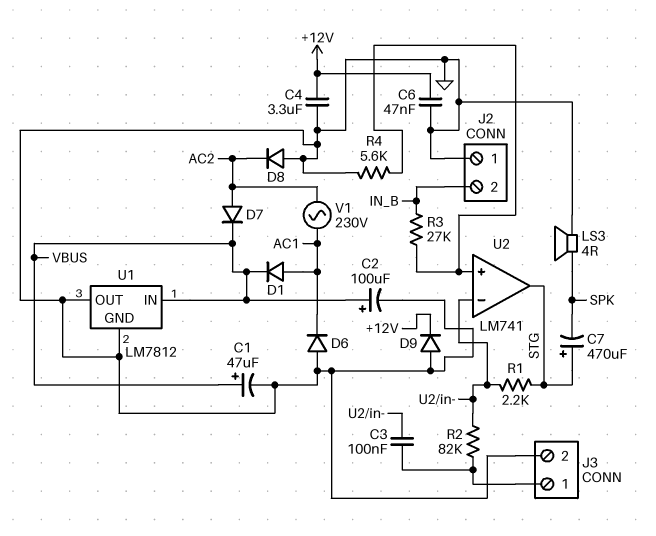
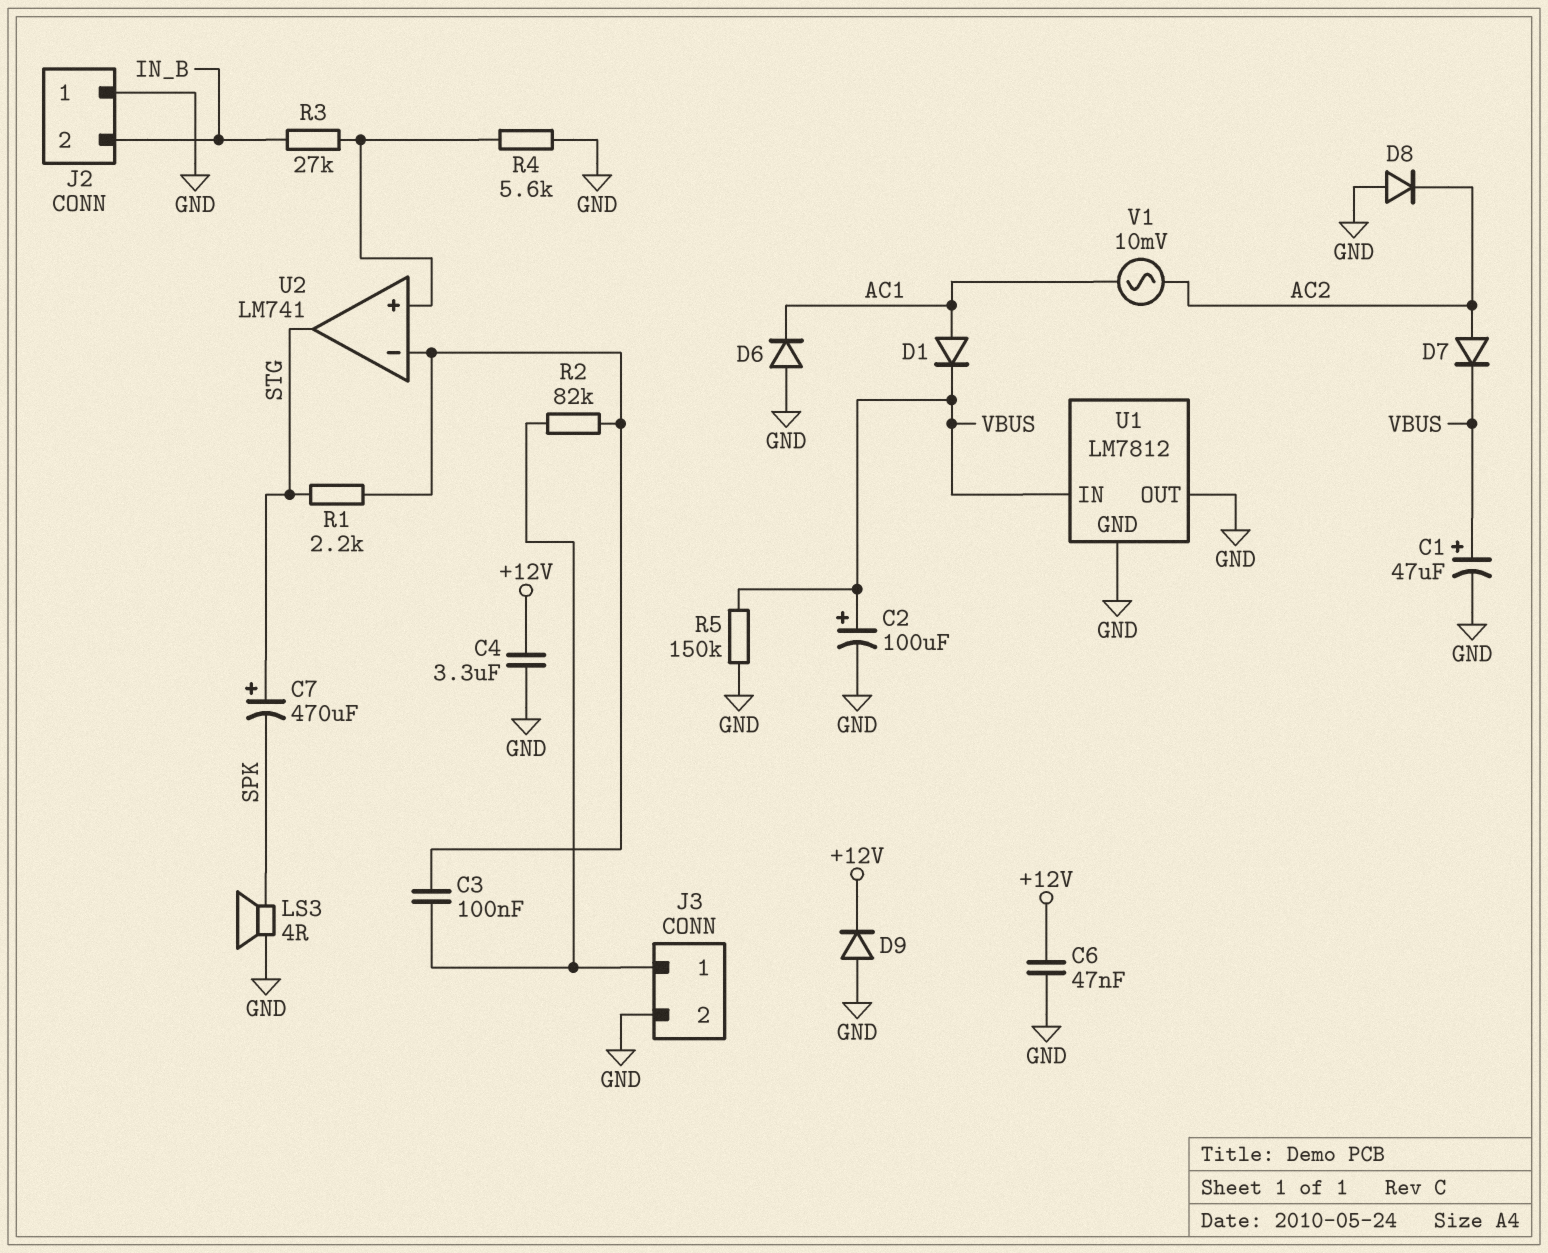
R5: none -> 150k (GND, VBUS)
V1: AC 230V (AC1, AC2) -> AC 10mV (AC1, AC2)

